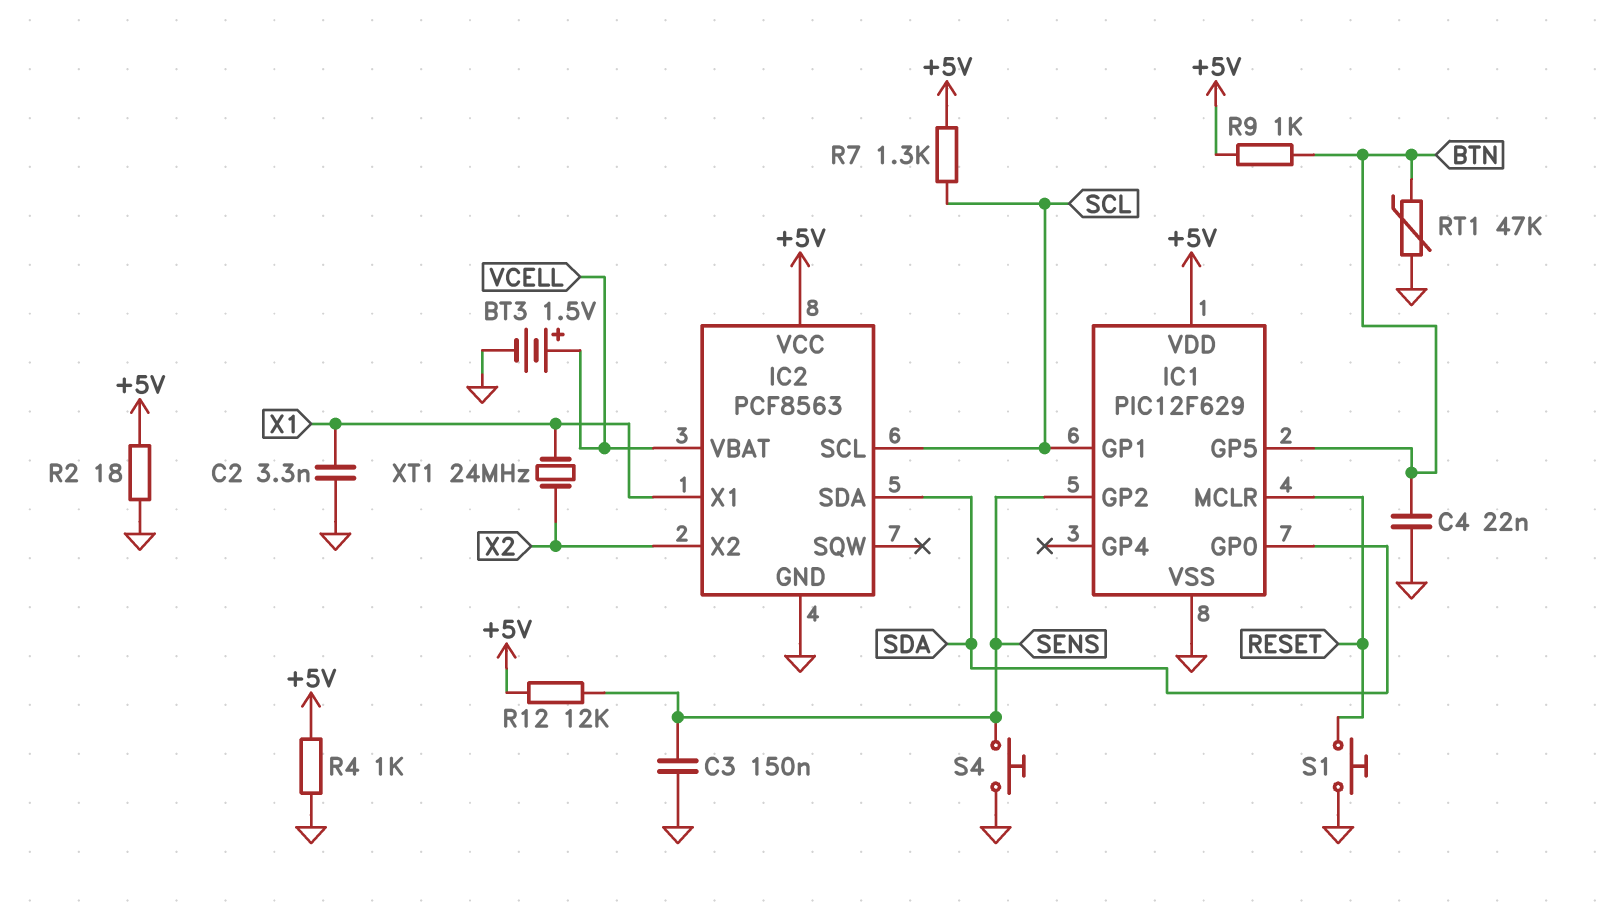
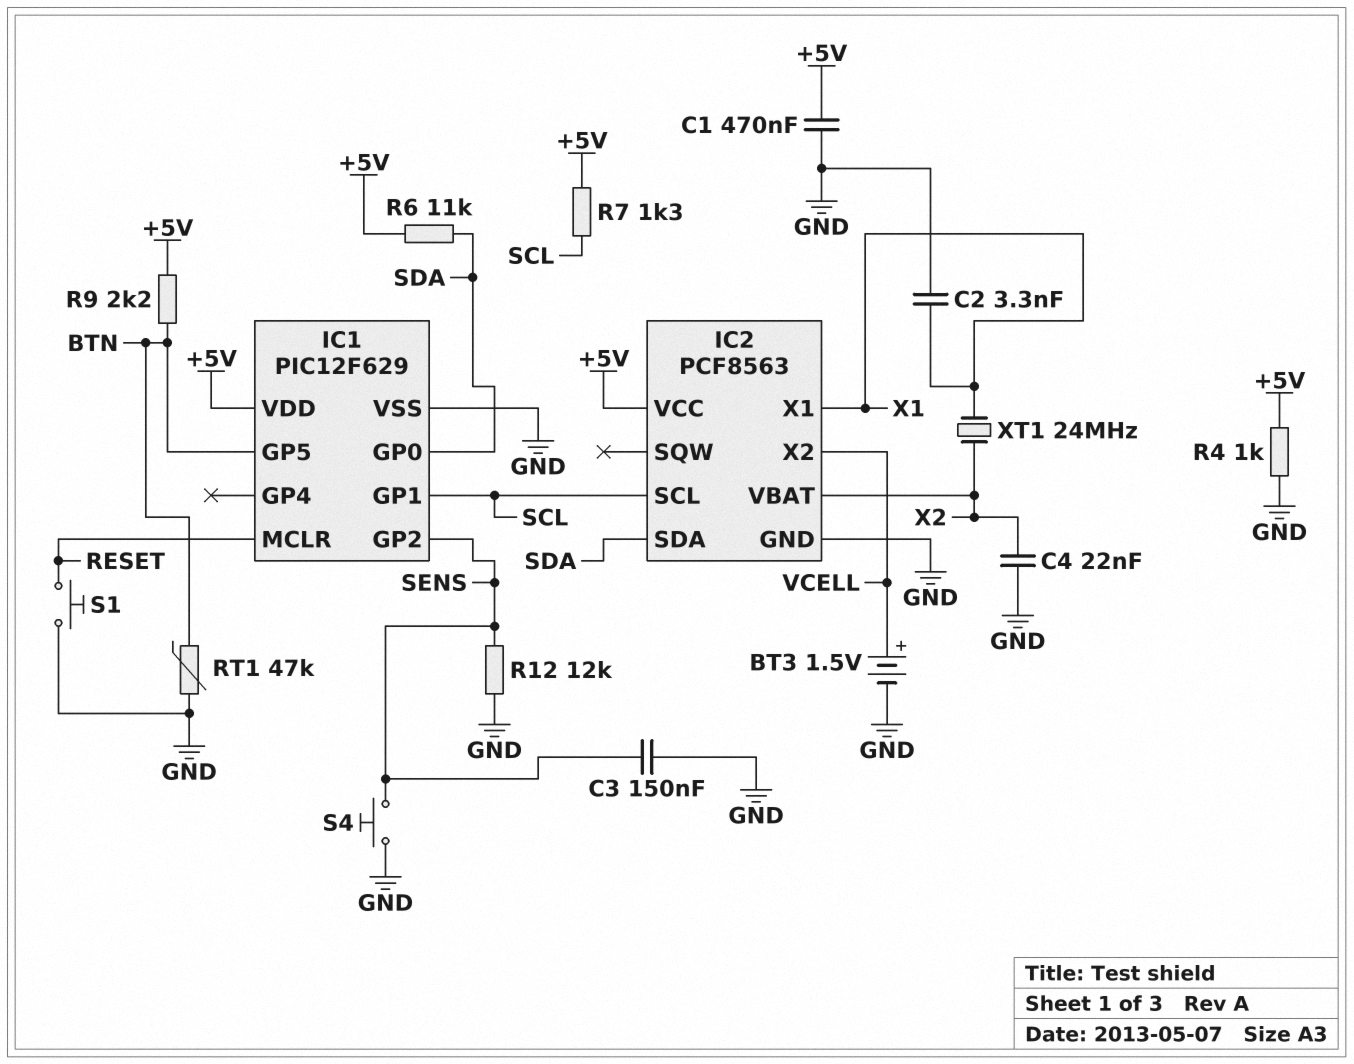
C1: none -> 470nF (+5V, GND)
C4: 22nF (BTN, GND) -> 22nF (GND, X2)
IC2 pin VBAT: VCELL -> X2
IC2 pin X2: X2 -> VCELL
R2: 18 (+5V, GND) -> none
R6: none -> 11k (+5V, SDA)
R9: 1k (+5V, BTN) -> 2.2k (+5V, BTN)
R12: 12k (+5V, SENS) -> 12k (GND, SENS)

